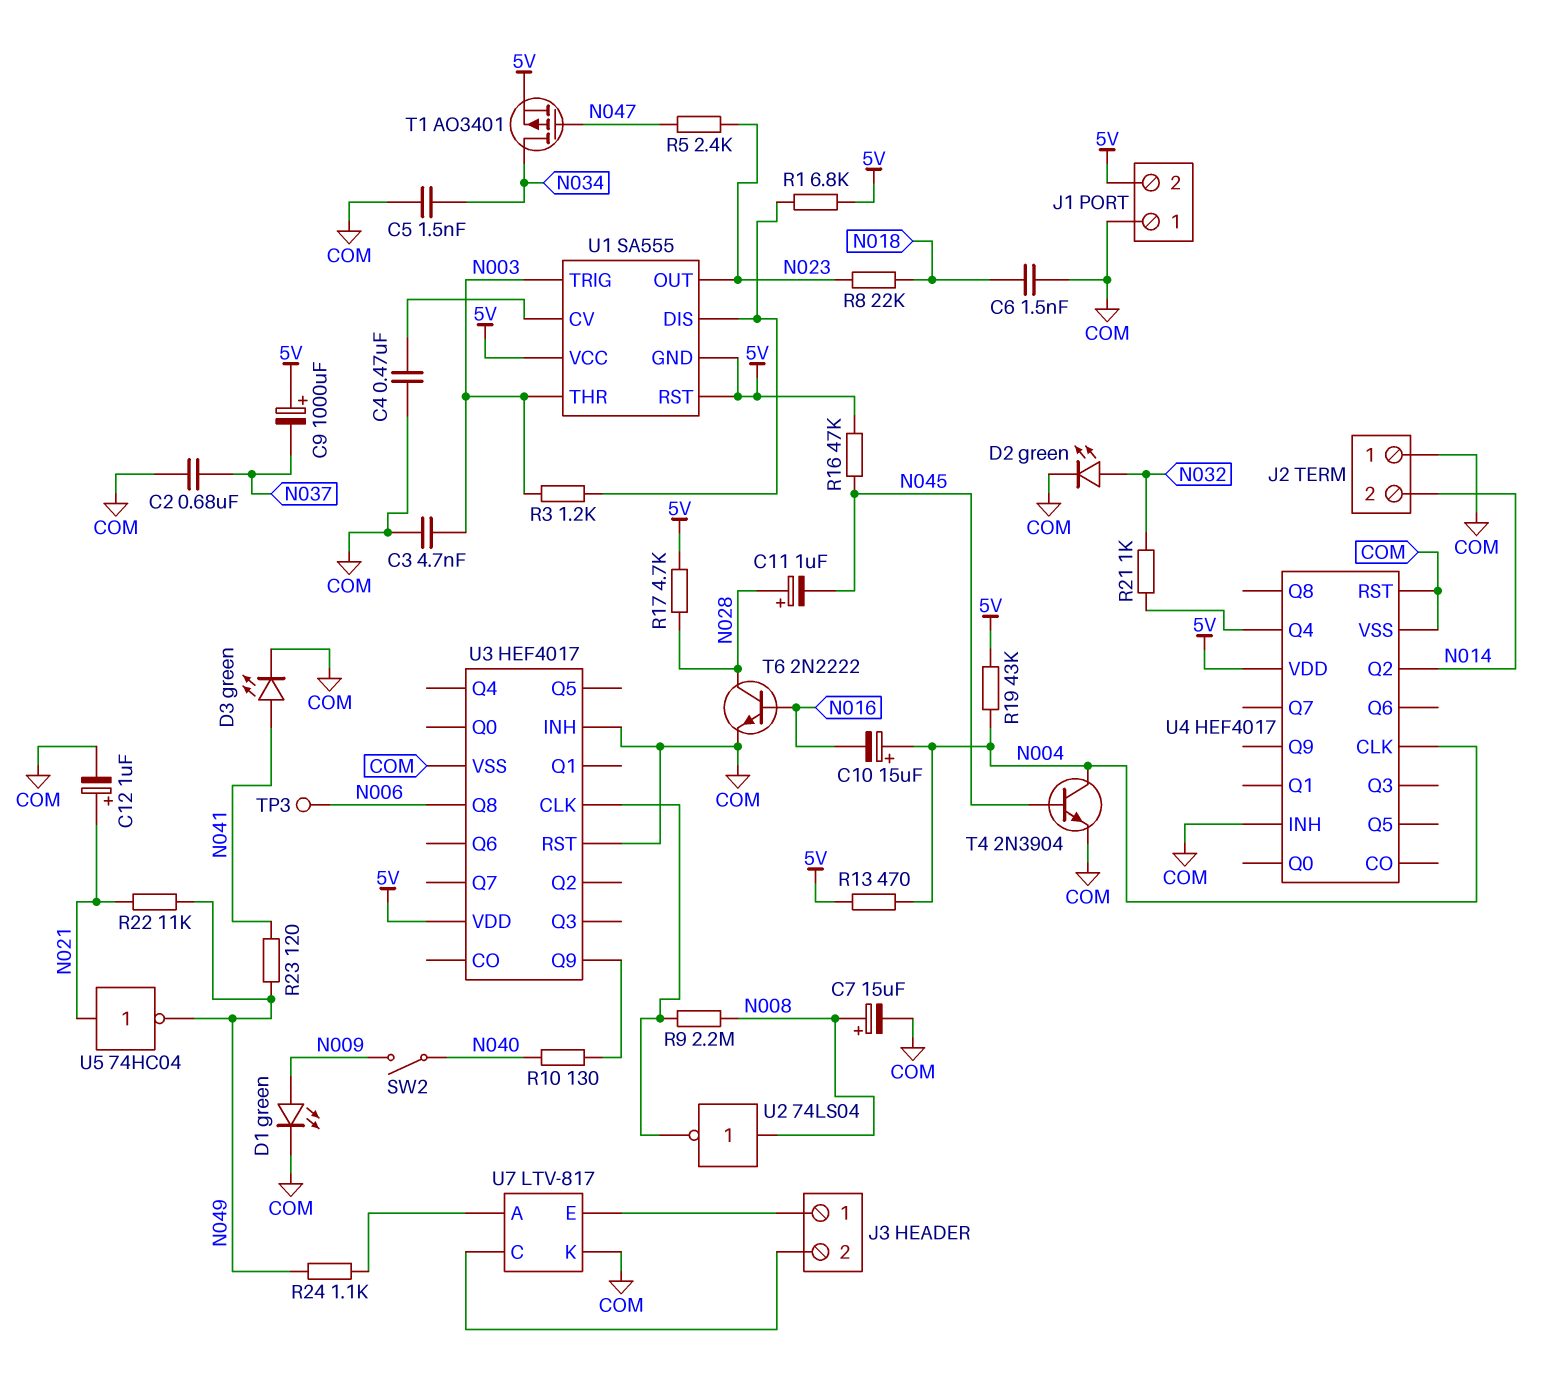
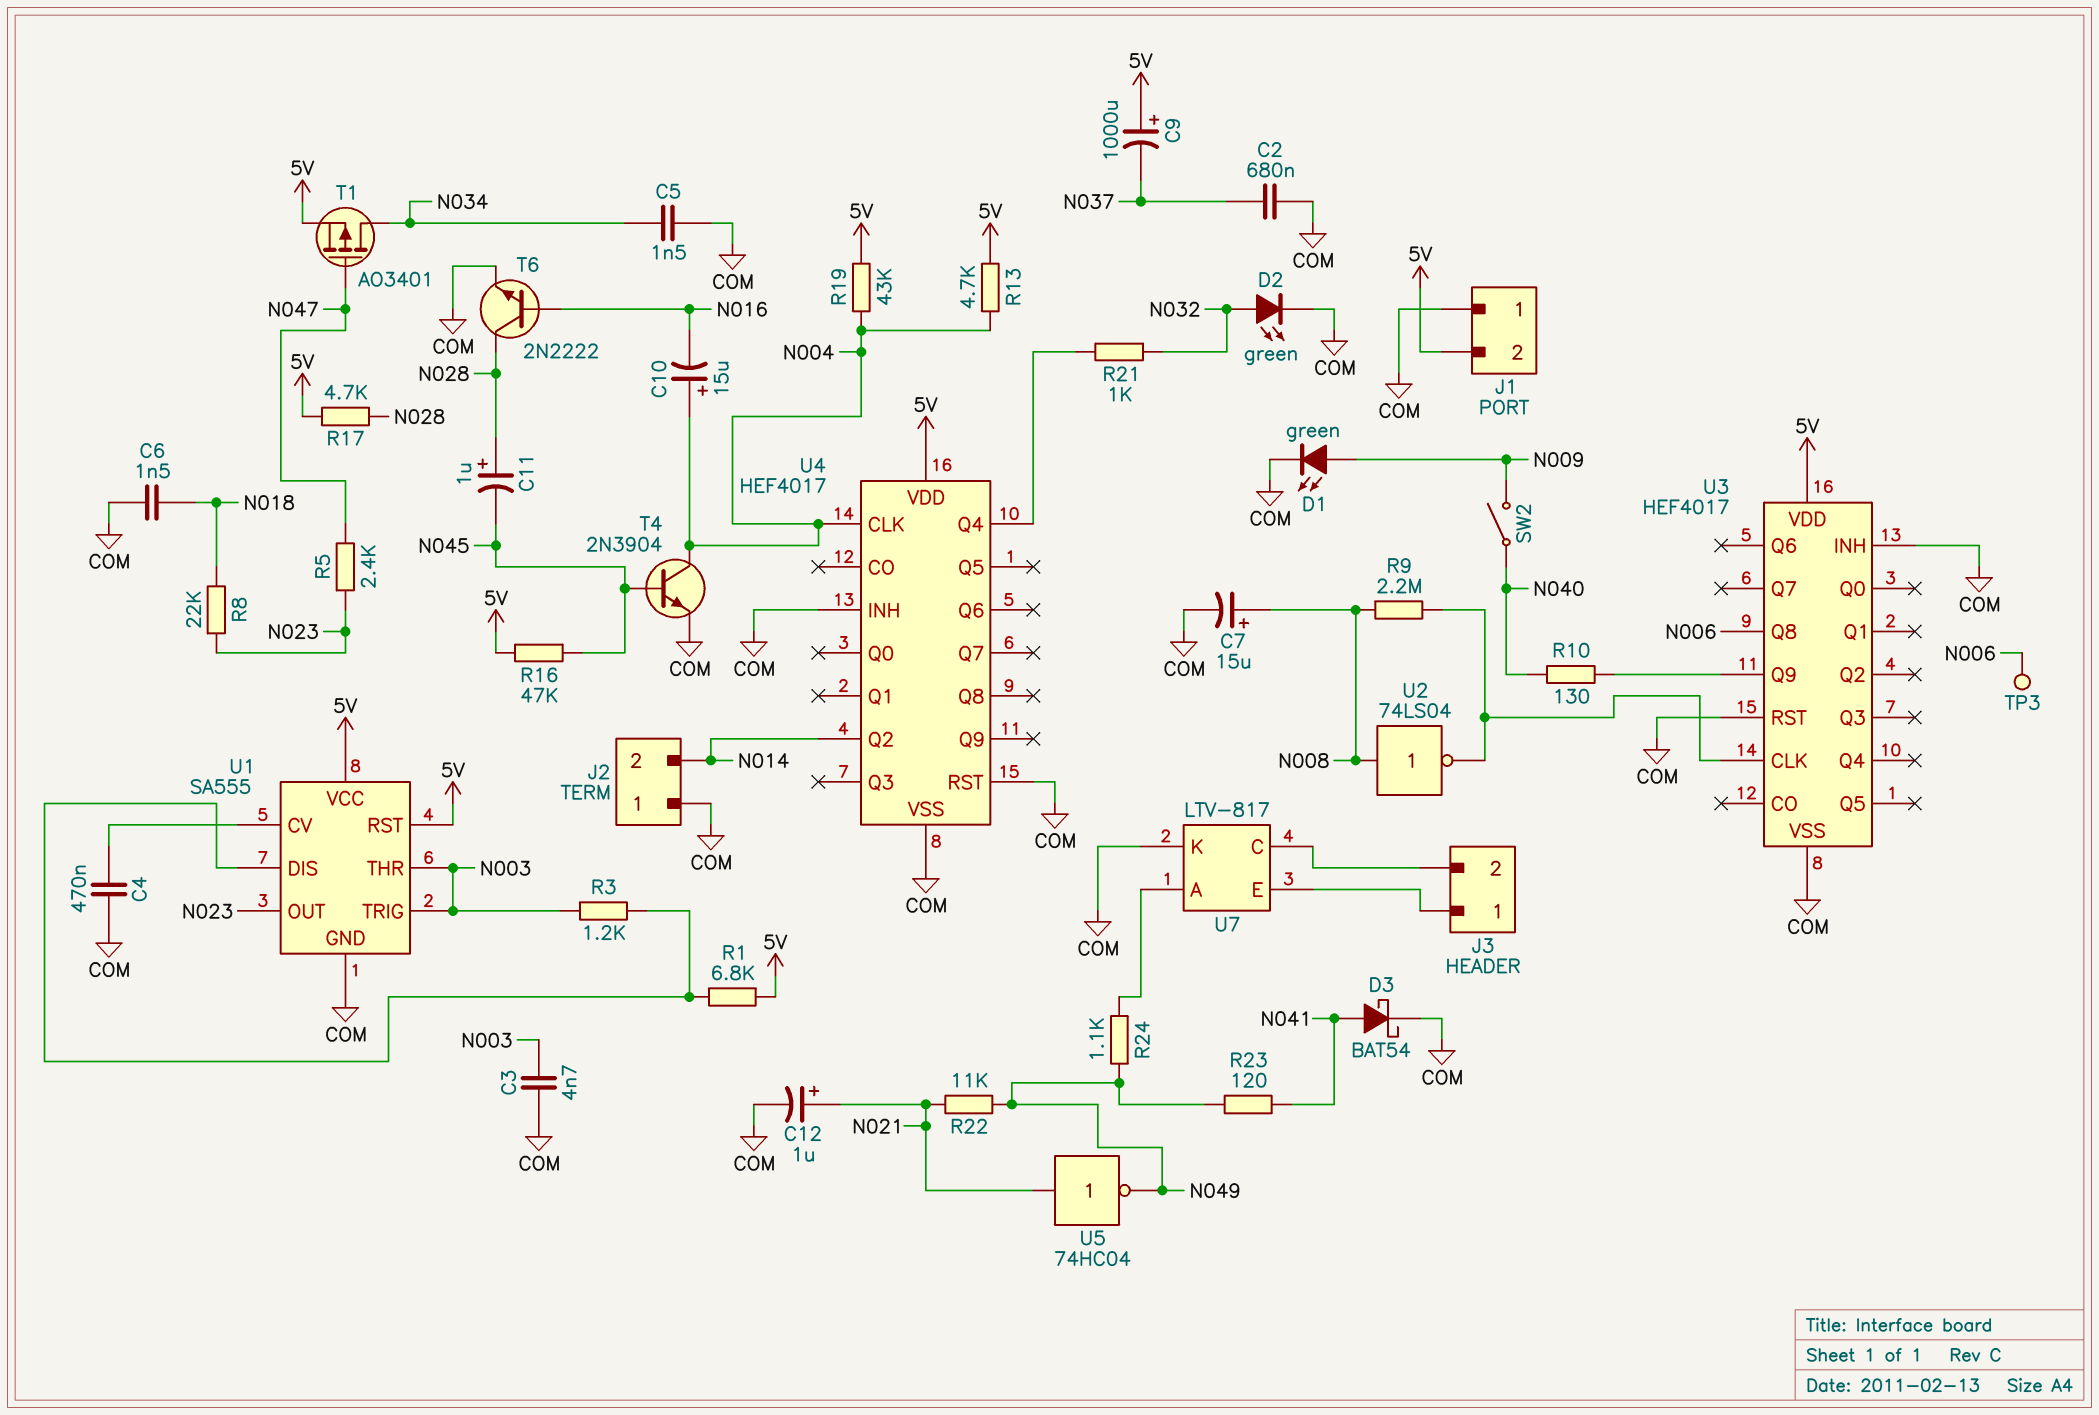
D3: LED green (A N041, K COM) -> schottky BAT54 (A N041, K COM)
R13: 470 (5V, N004) -> 4.7k (5V, N004)
U1 pin GND: 5V -> COM

